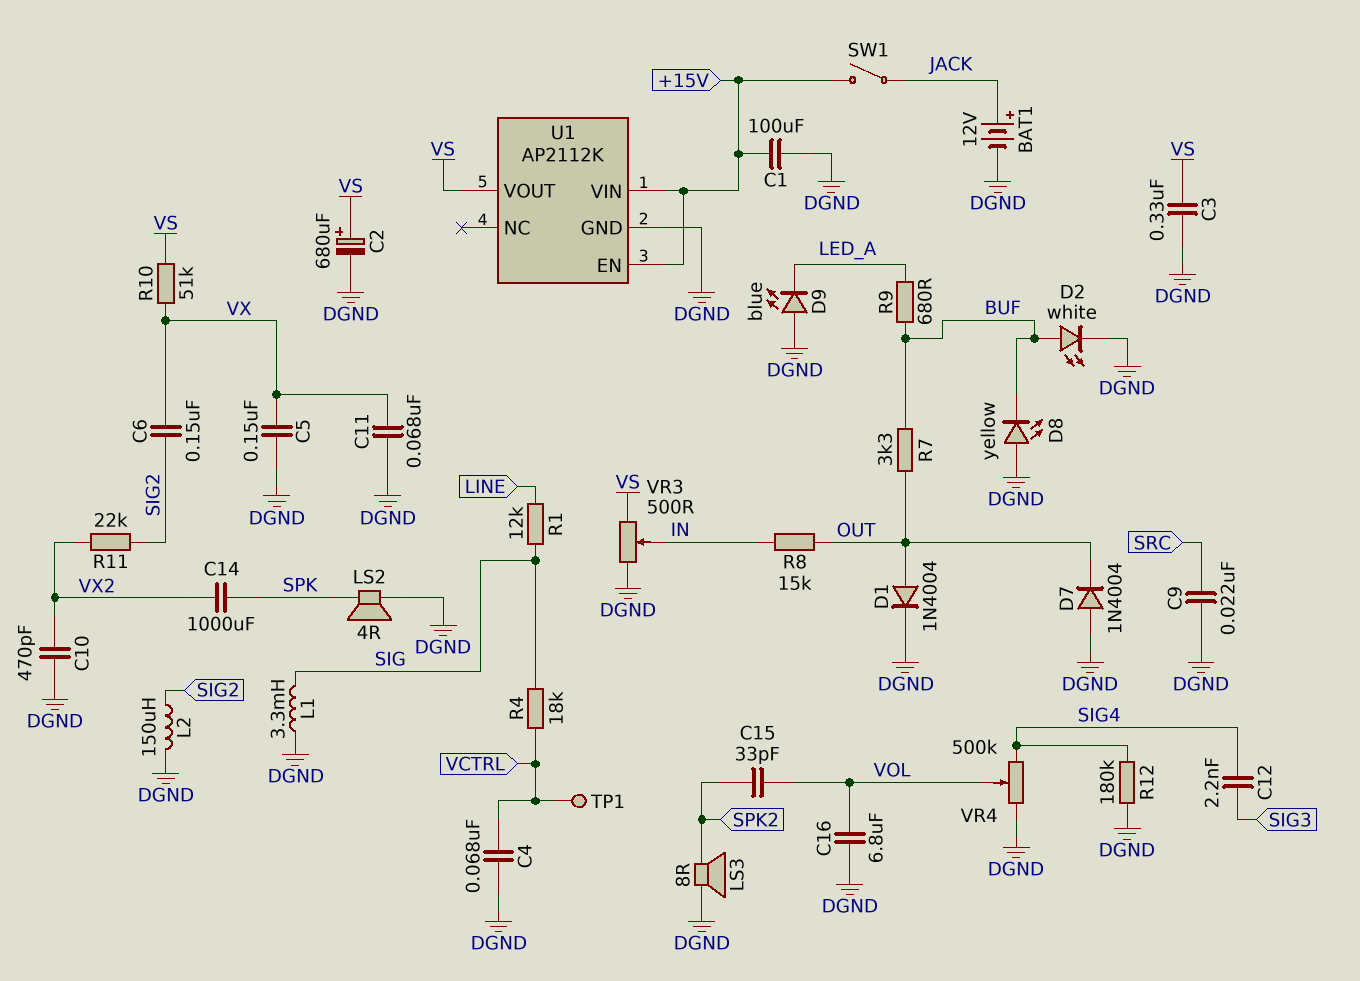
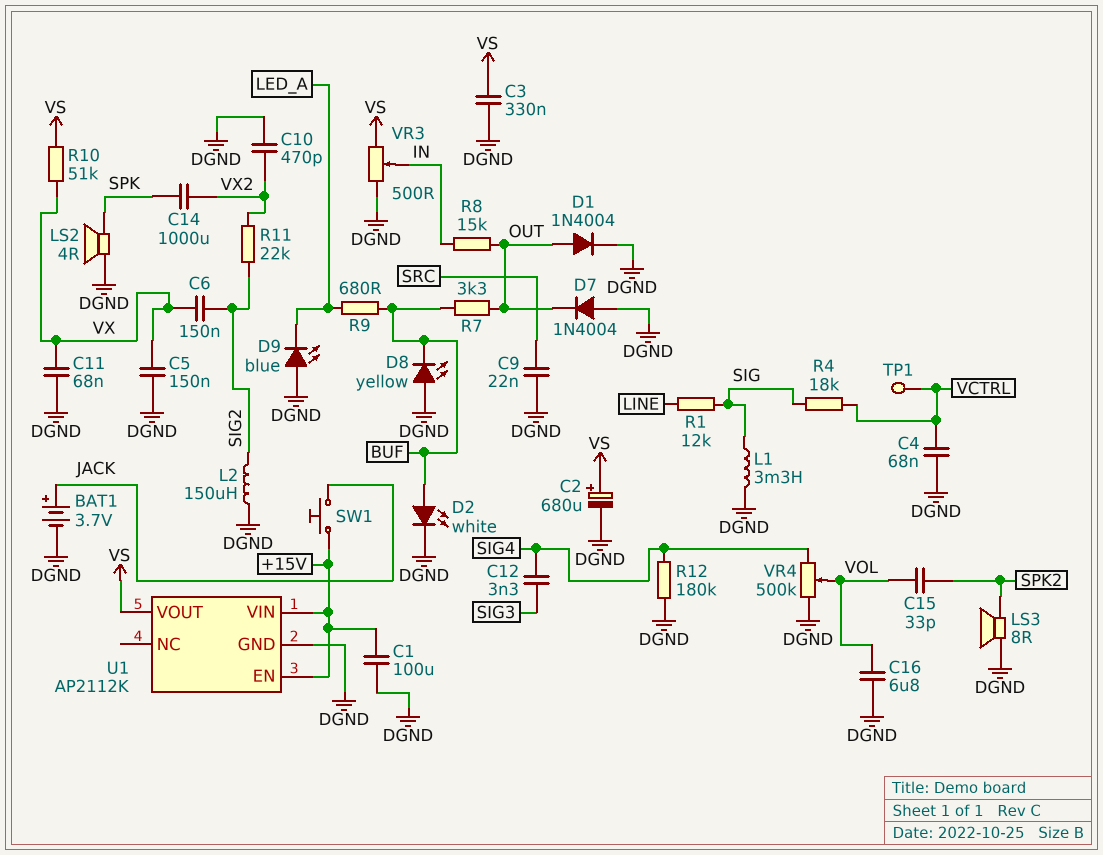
BAT1: 12V (plus JACK, minus DGND) -> 3.7V (plus JACK, minus DGND)
C12: 2.2nF (SIG3, SIG4) -> 3.3nF (SIG3, SIG4)
SW1: switch (+15V, JACK) -> button (+15V, JACK)

